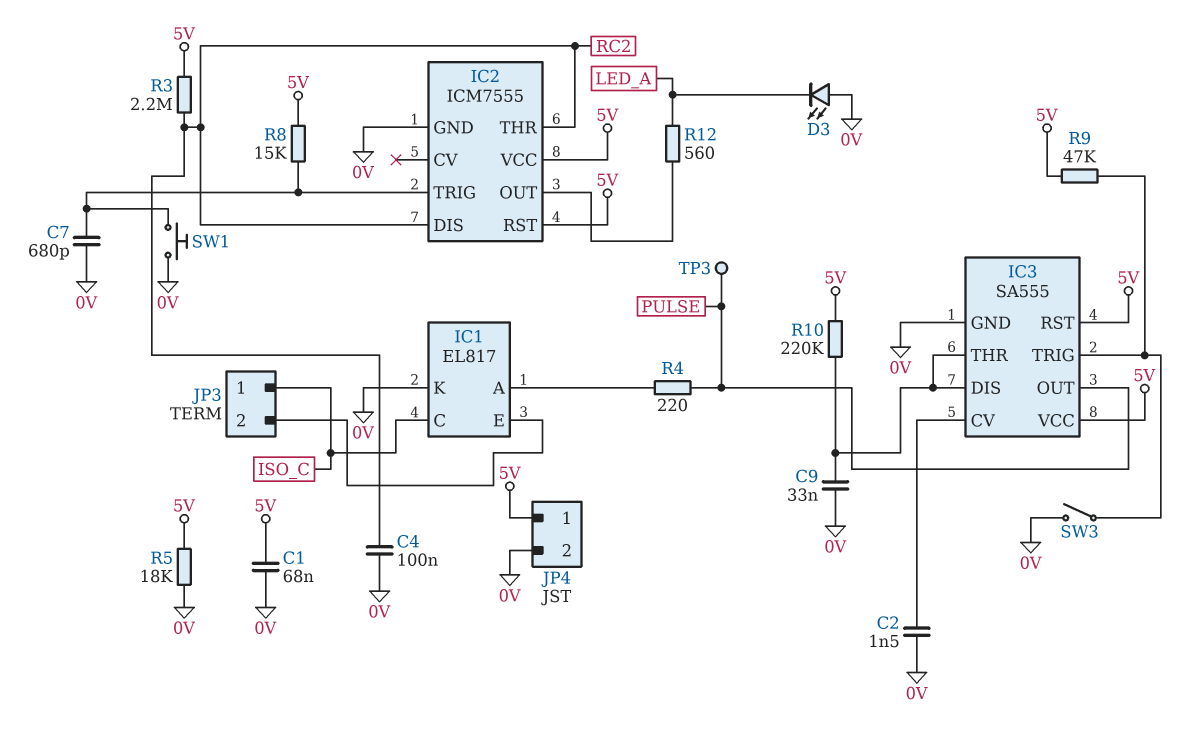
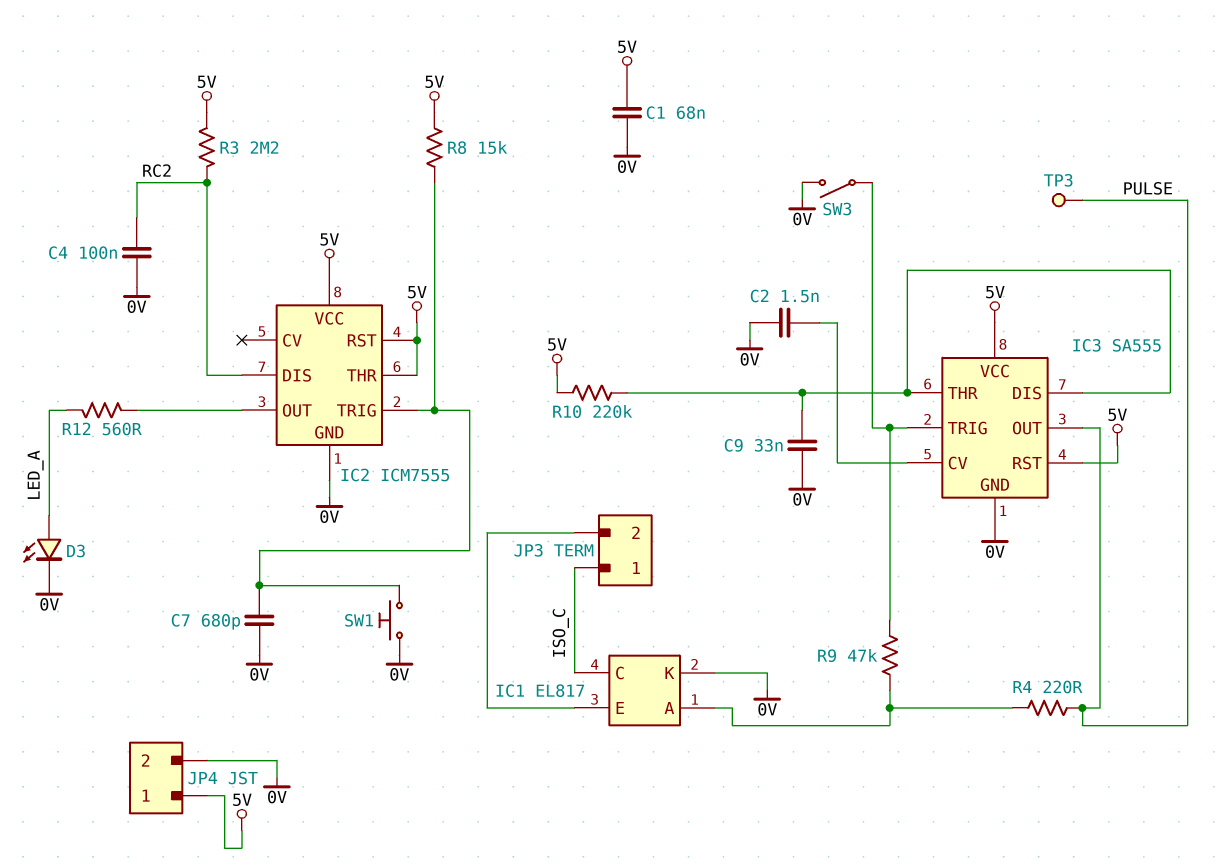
D3: LED (A 0V, K LED_A) -> LED (A LED_A, K 0V)
IC2 pin THR: RC2 -> 5V
R5: 18k (0V, 5V) -> none
R9: 47k (5V, IC3/TRIG) -> 47k (IC1/A, IC3/TRIG)

